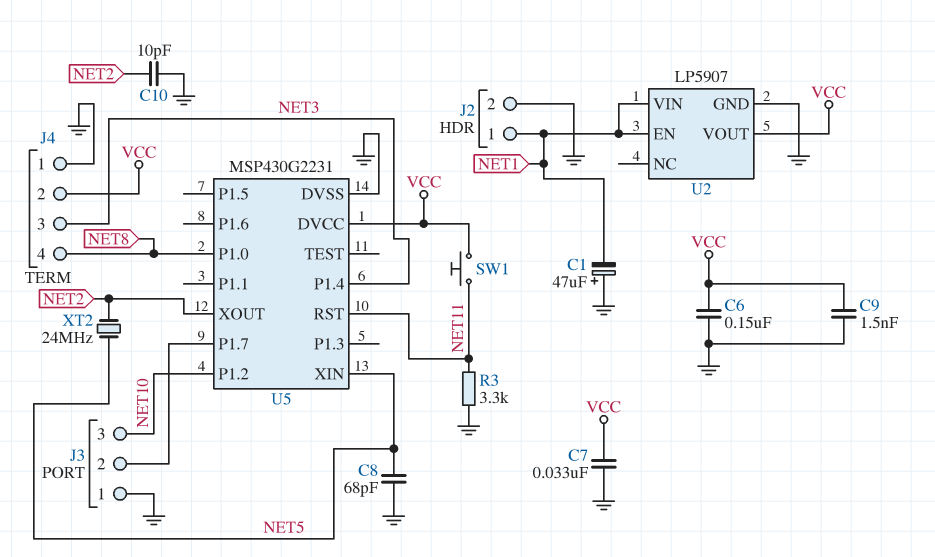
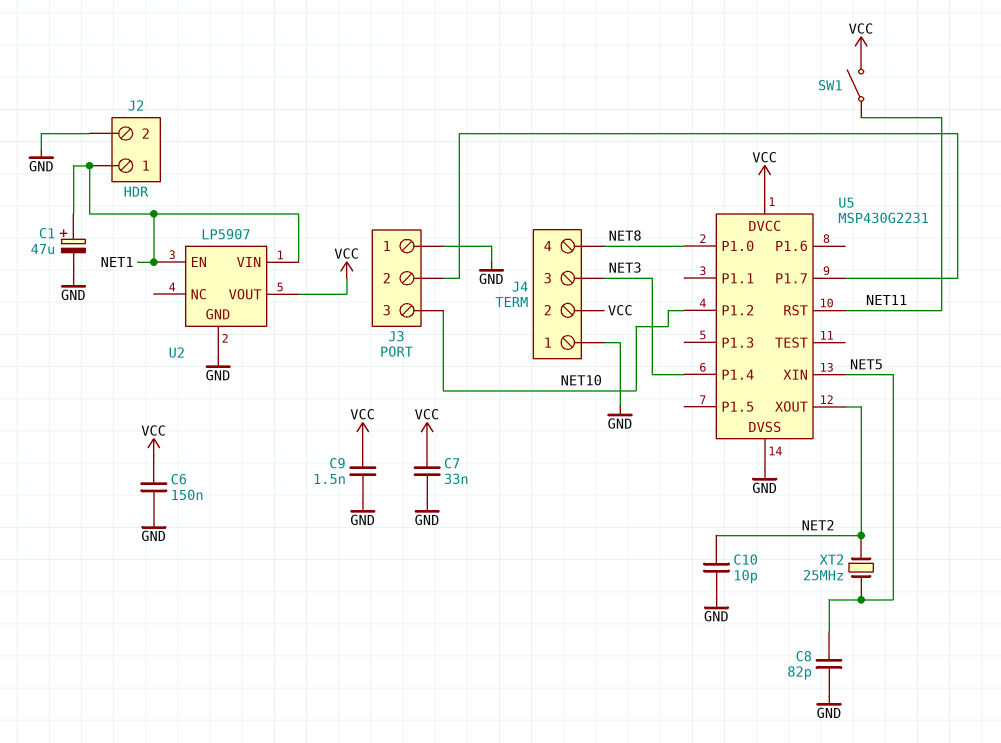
C1: 47uF (plus GND, minus NET1) -> 47uF (plus NET1, minus GND)
C8: 68pF (GND, NET5) -> 82pF (GND, NET5)
R3: 3.3k (GND, NET11) -> none
SW1: button (NET11, VCC) -> switch (NET11, VCC)
XT2: 24MHz (NET2, NET5) -> 25MHz (NET2, NET5)

